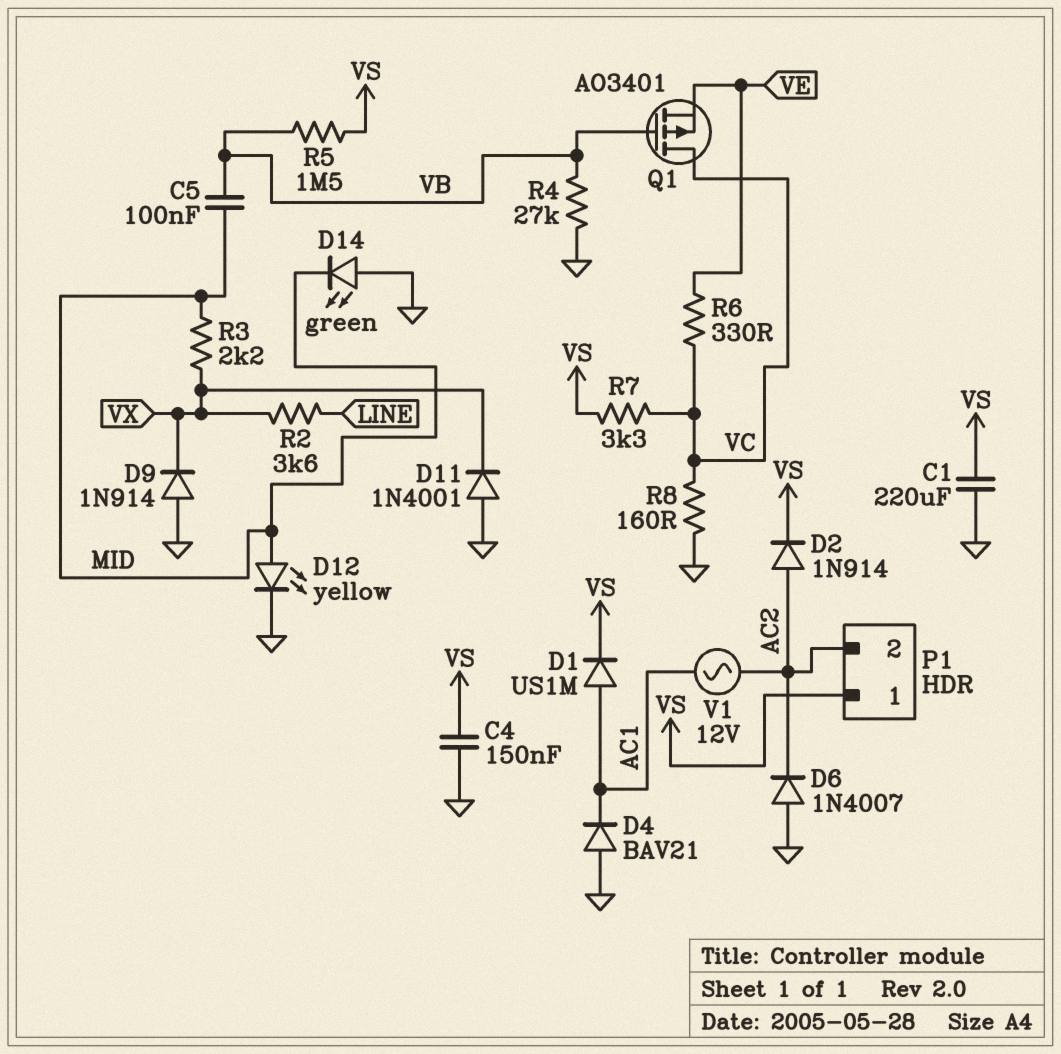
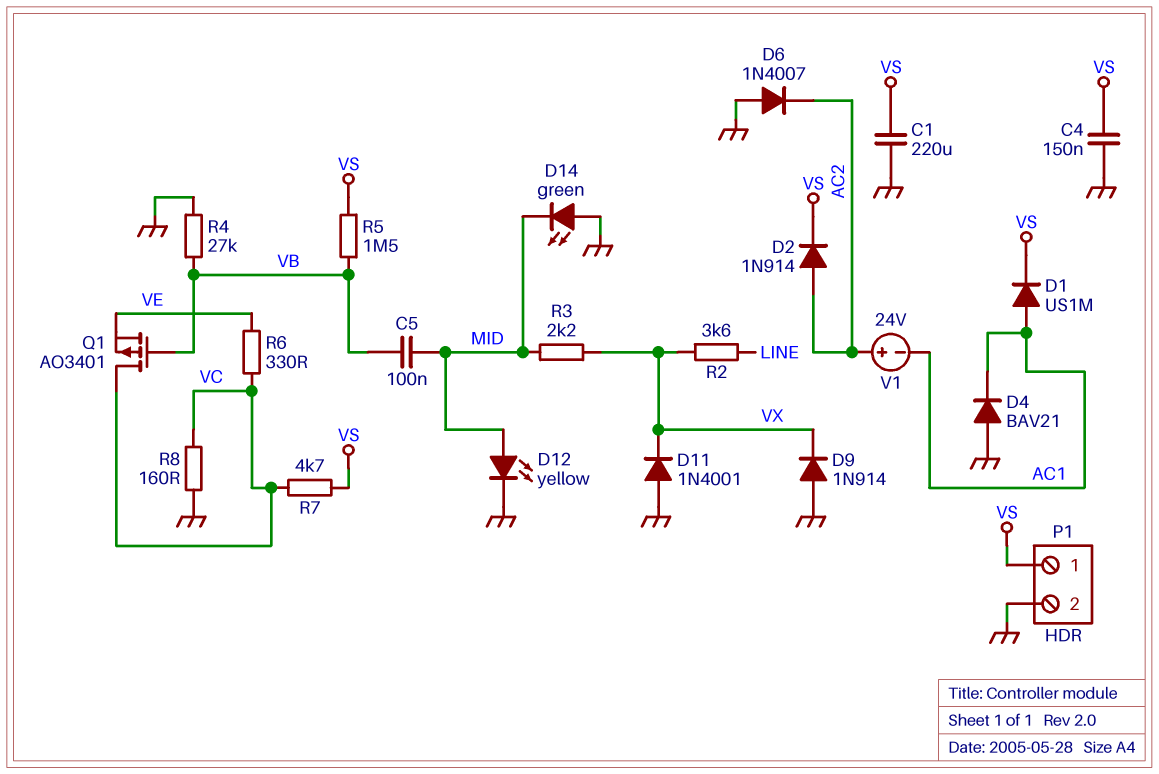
P1 pin 2: AC2 -> GND
R7: 3.3k (VC, VS) -> 4.7k (VC, VS)
V1: AC 12V (AC1, AC2) -> 24V (plus AC2, minus AC1)

